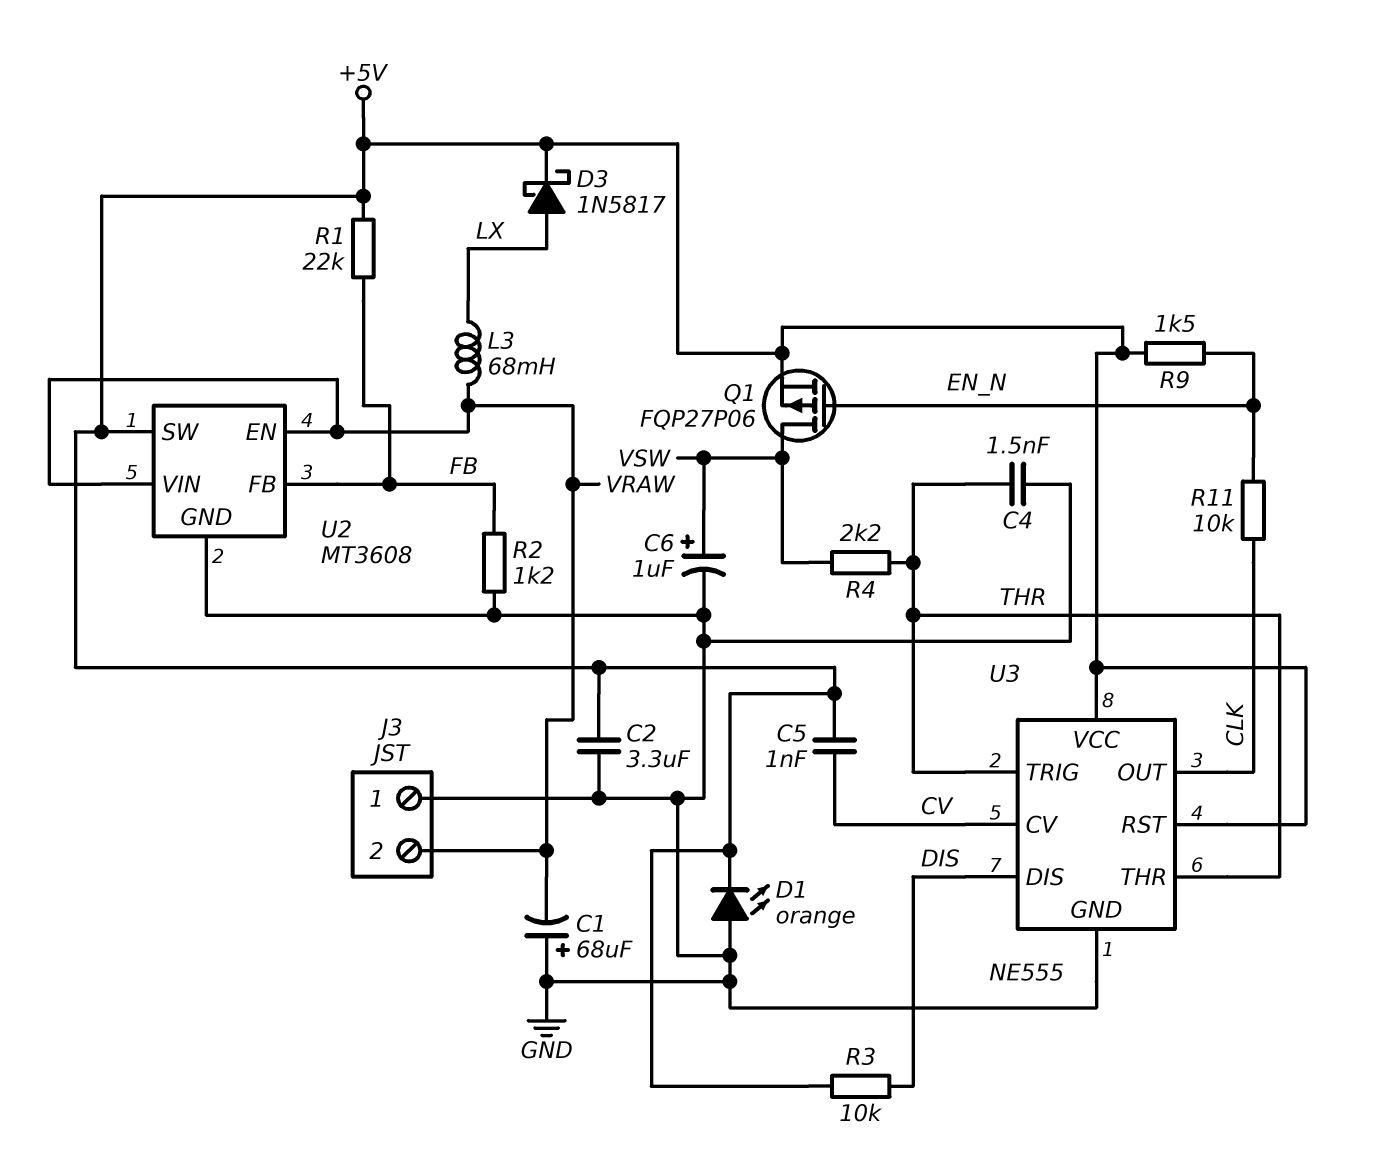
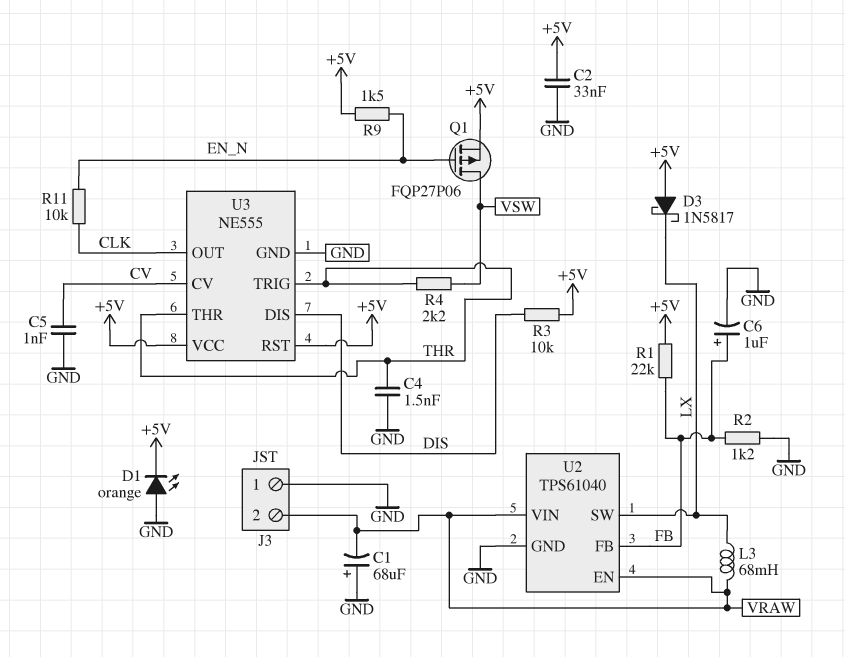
C2: 3.3uF (+5V, GND) -> 33nF (+5V, GND)
C5: 1nF (+5V, CV) -> 1nF (CV, GND)
C6: 1uF (plus VSW, minus GND) -> 1uF (plus FB, minus GND)
D3: schottky 1N5817 (A LX, K +5V) -> schottky 1N5817 (A +5V, K LX)
U2: MT3608 -> TPS61040
U2 pin SW: +5V -> LX

